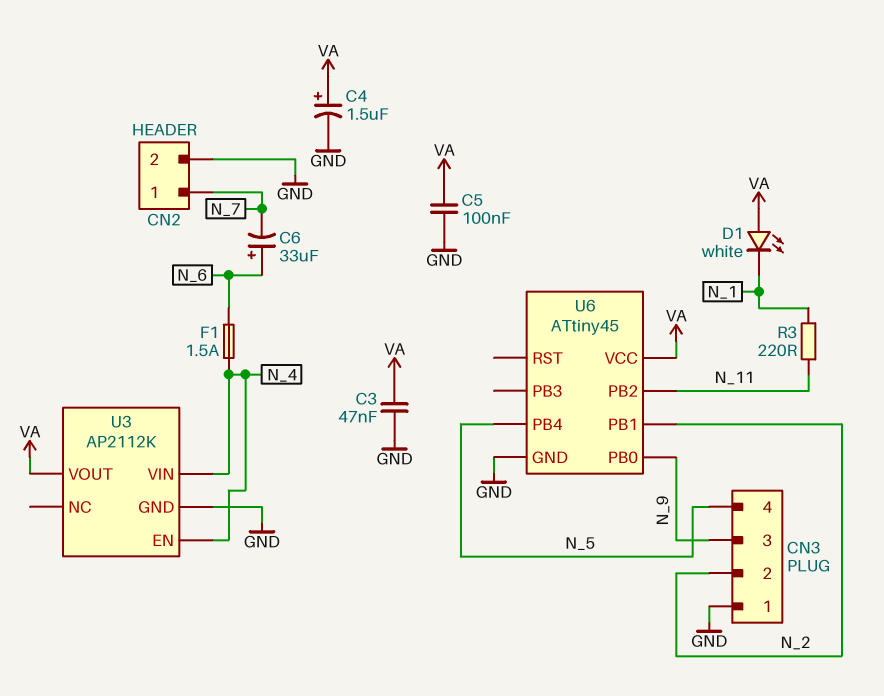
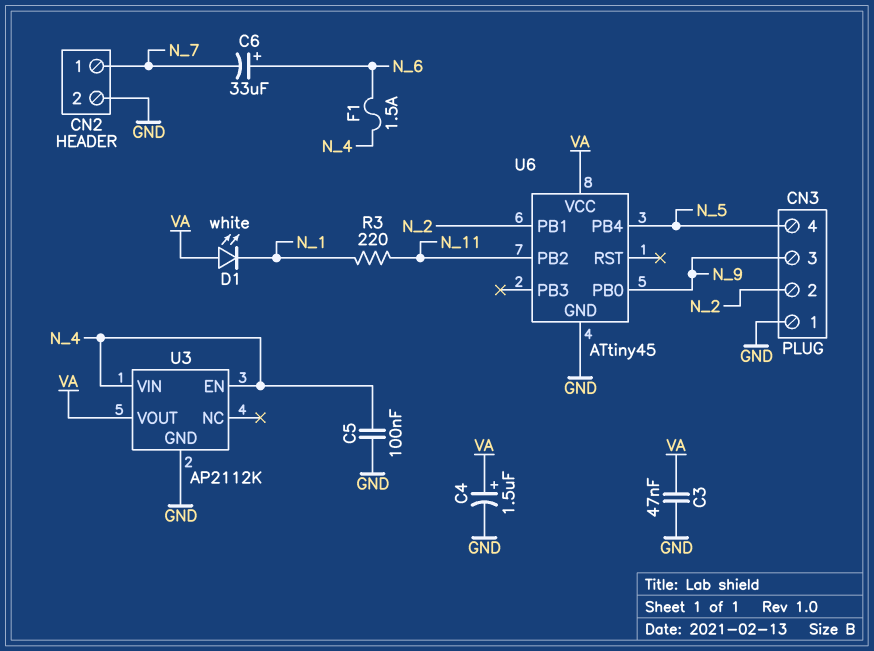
C5: 100nF (GND, VA) -> 100nF (GND, N_4)

